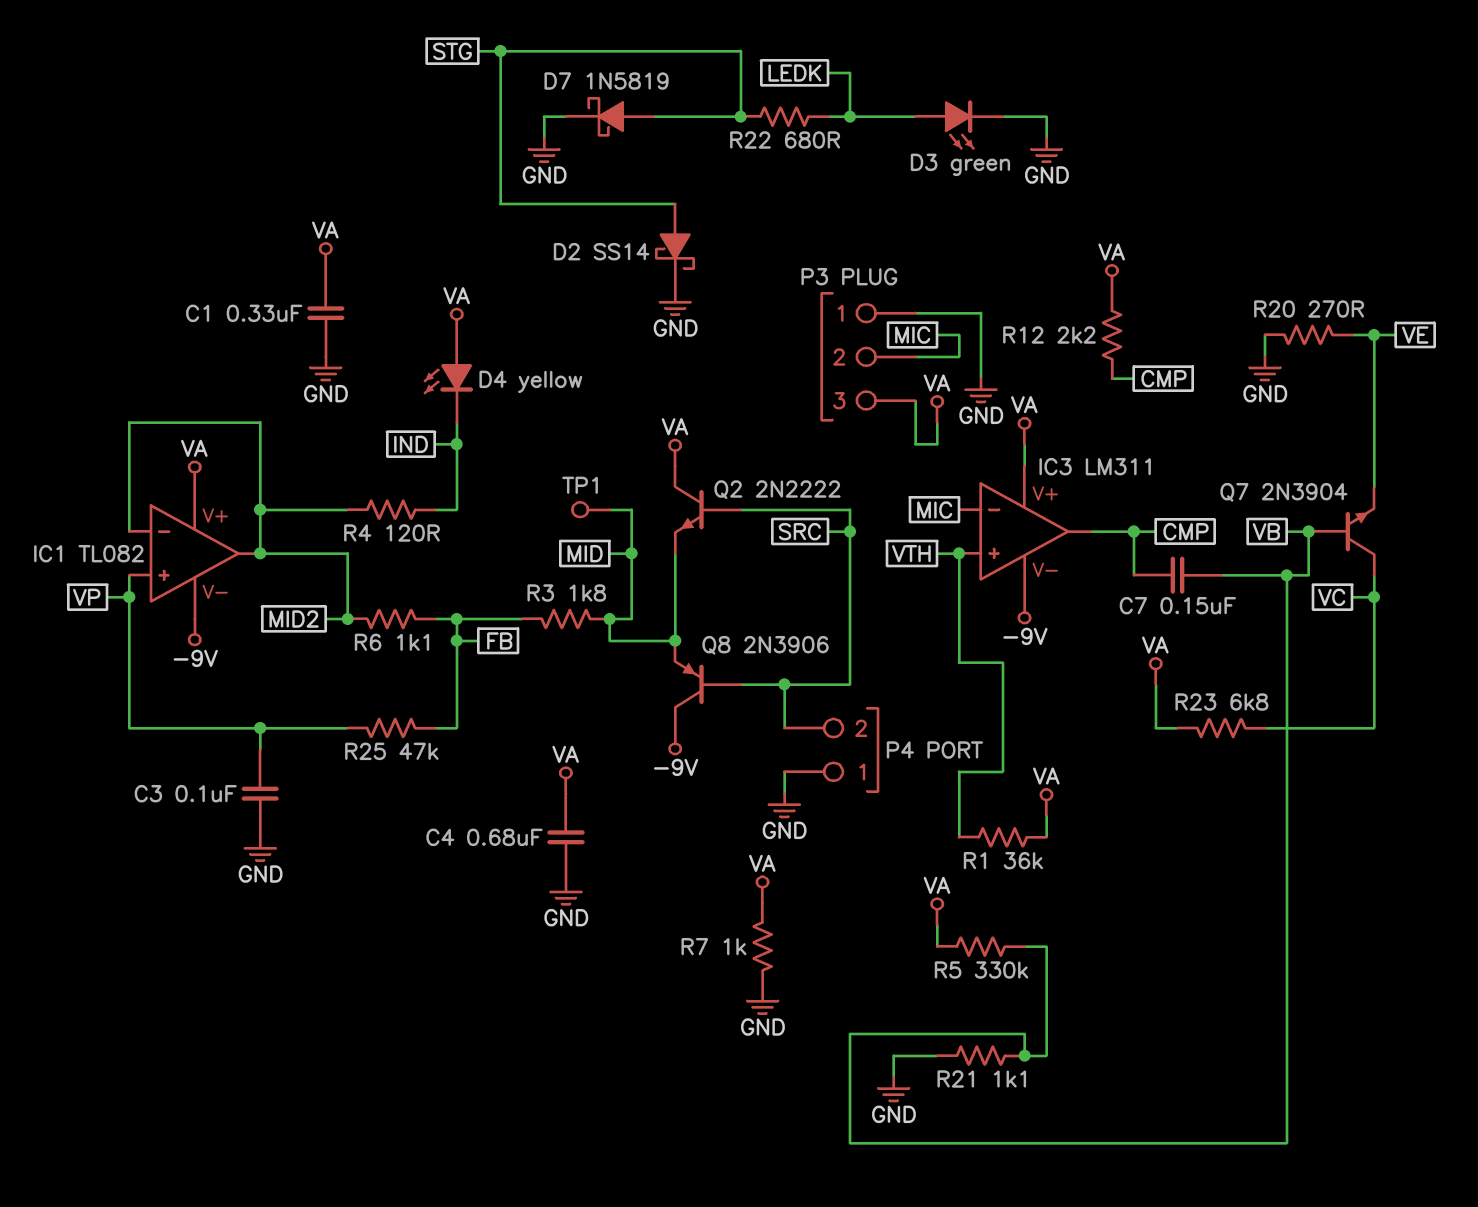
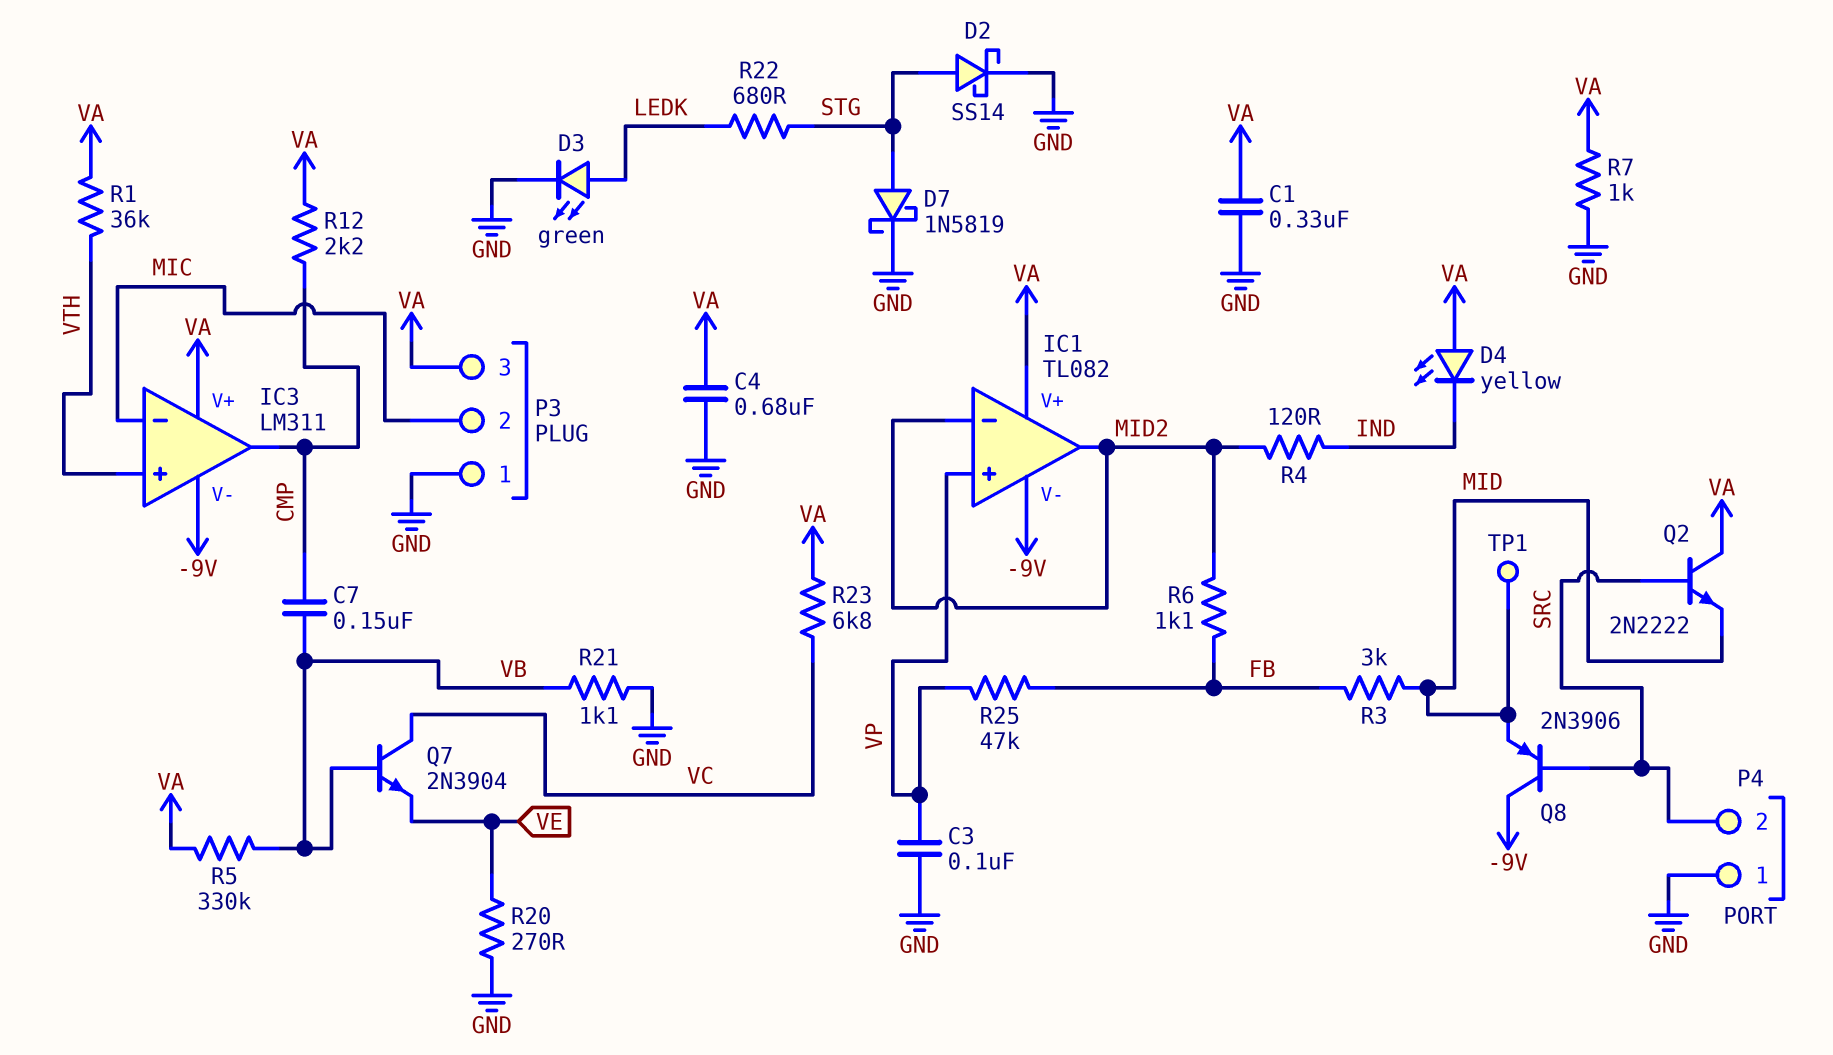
R3: 1.8k (FB, MID) -> 3k (FB, MID)

